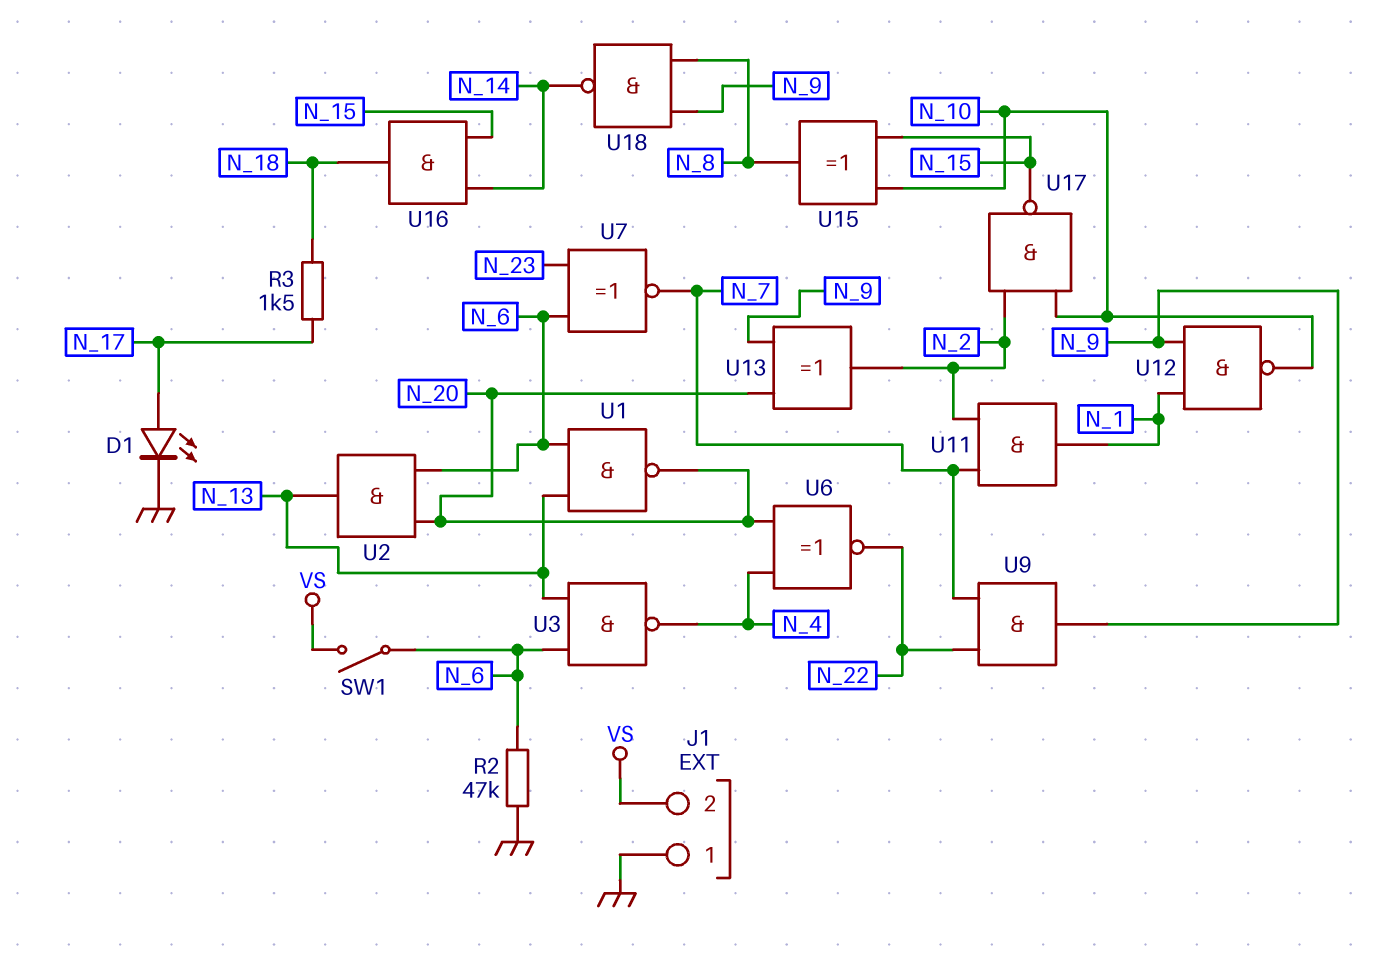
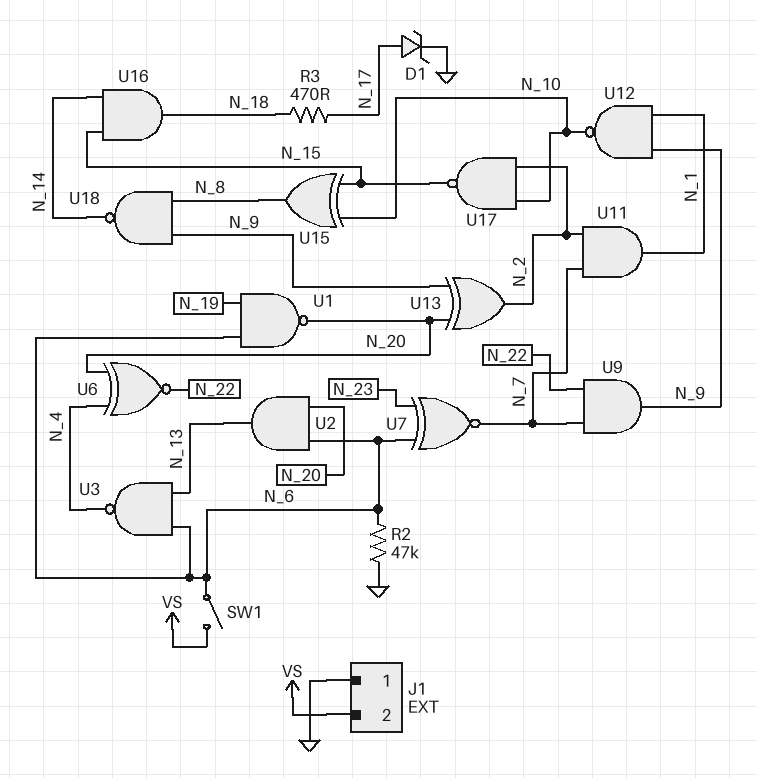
D1: LED (A N_17, K GND) -> zener (A N_17, K GND)
R3: 1.5k (N_17, N_18) -> 470 (N_17, N_18)
U1: NAND (in N_6, in N_13, out N_20) -> NAND (in N_6, in N_19, out N_20)

